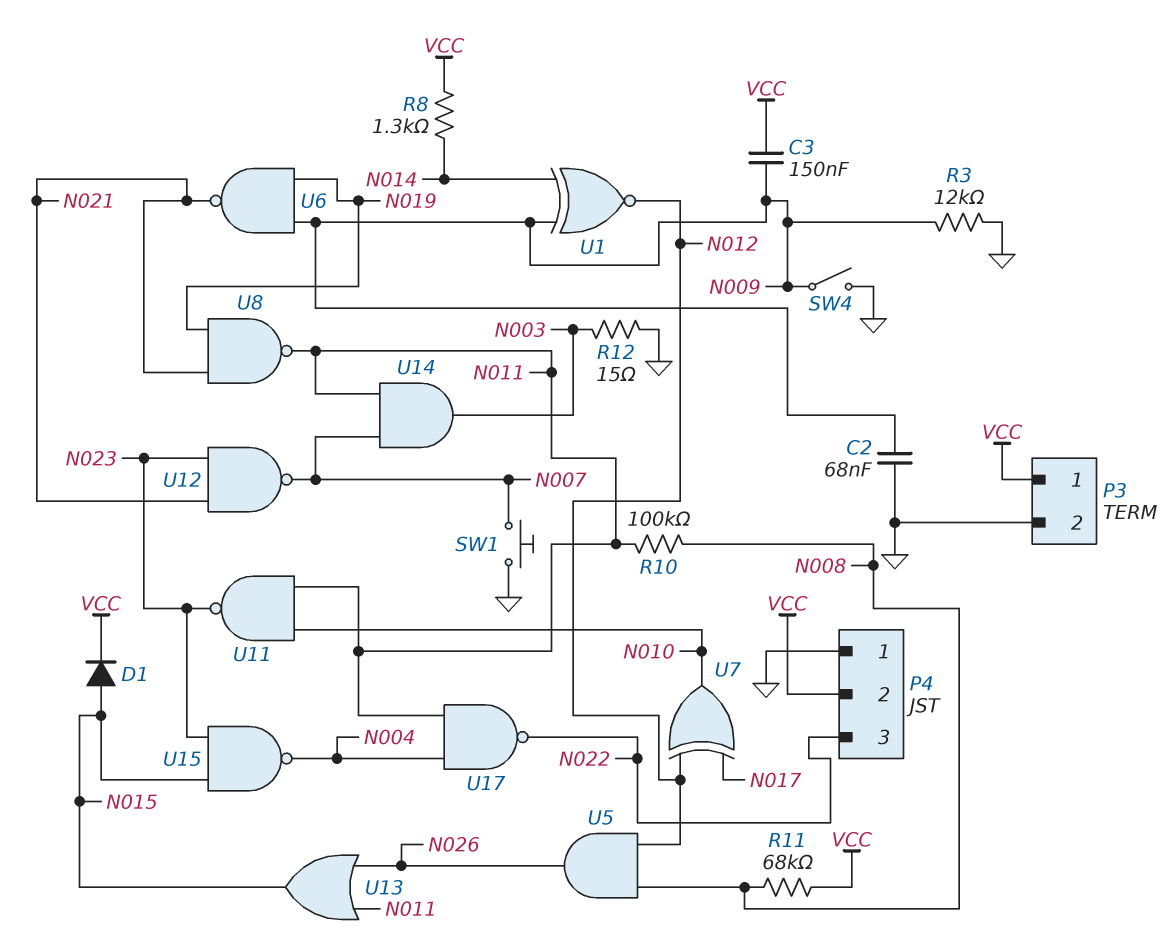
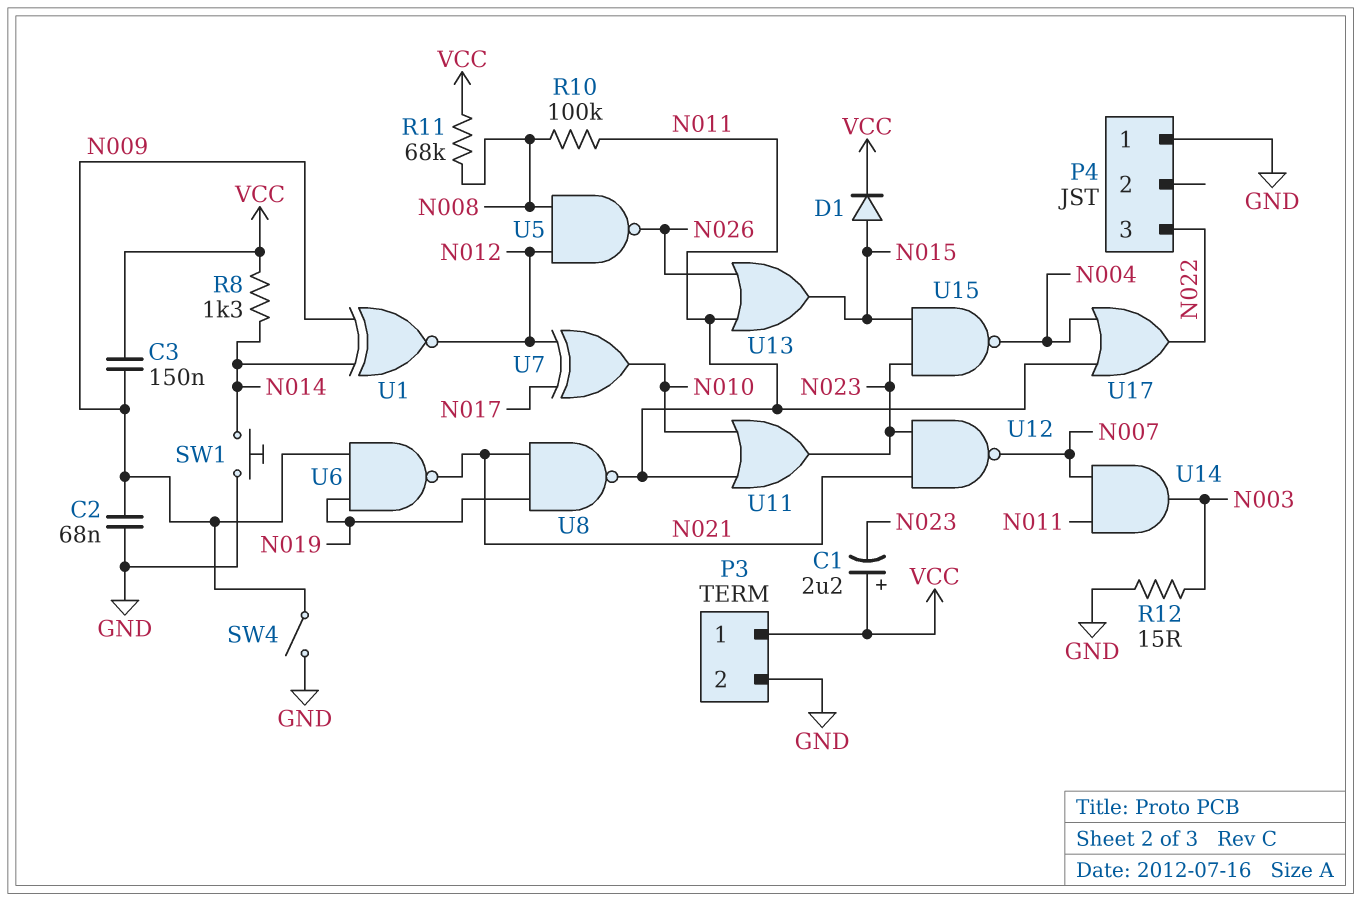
C1: none -> 2.2uF (plus VCC, minus N023)
P4 pin 2: VCC -> none
R3: 12k (GND, N009) -> none
SW1: button (GND, N007) -> button (GND, N014)
U5: AND (in N008, in N012, out N026) -> NAND (in N008, in N012, out N026)
U11: NAND (in N010, in N011, out N023) -> OR (in N010, in N011, out N023)
U17: NAND (in N004, in N011, out N022) -> OR (in N004, in N011, out N022)

